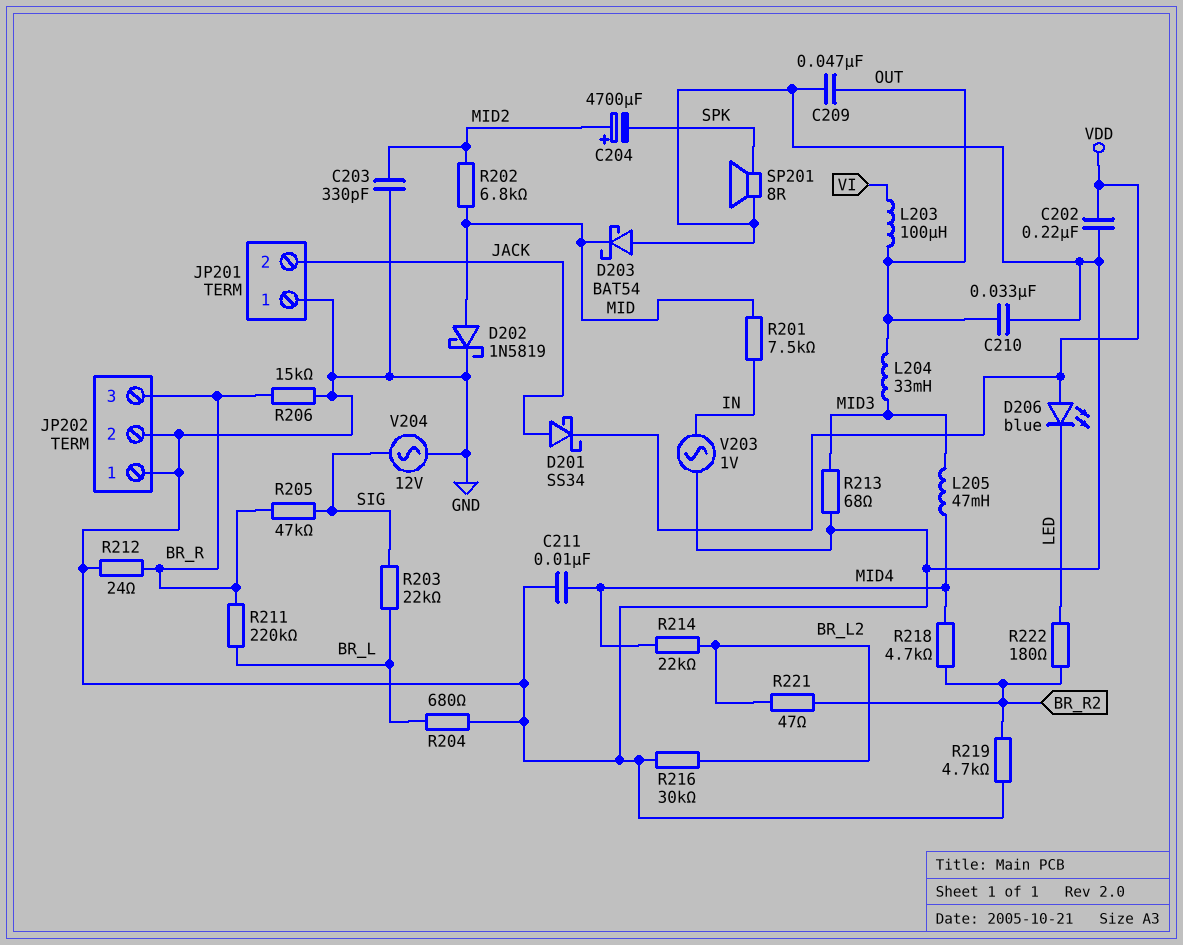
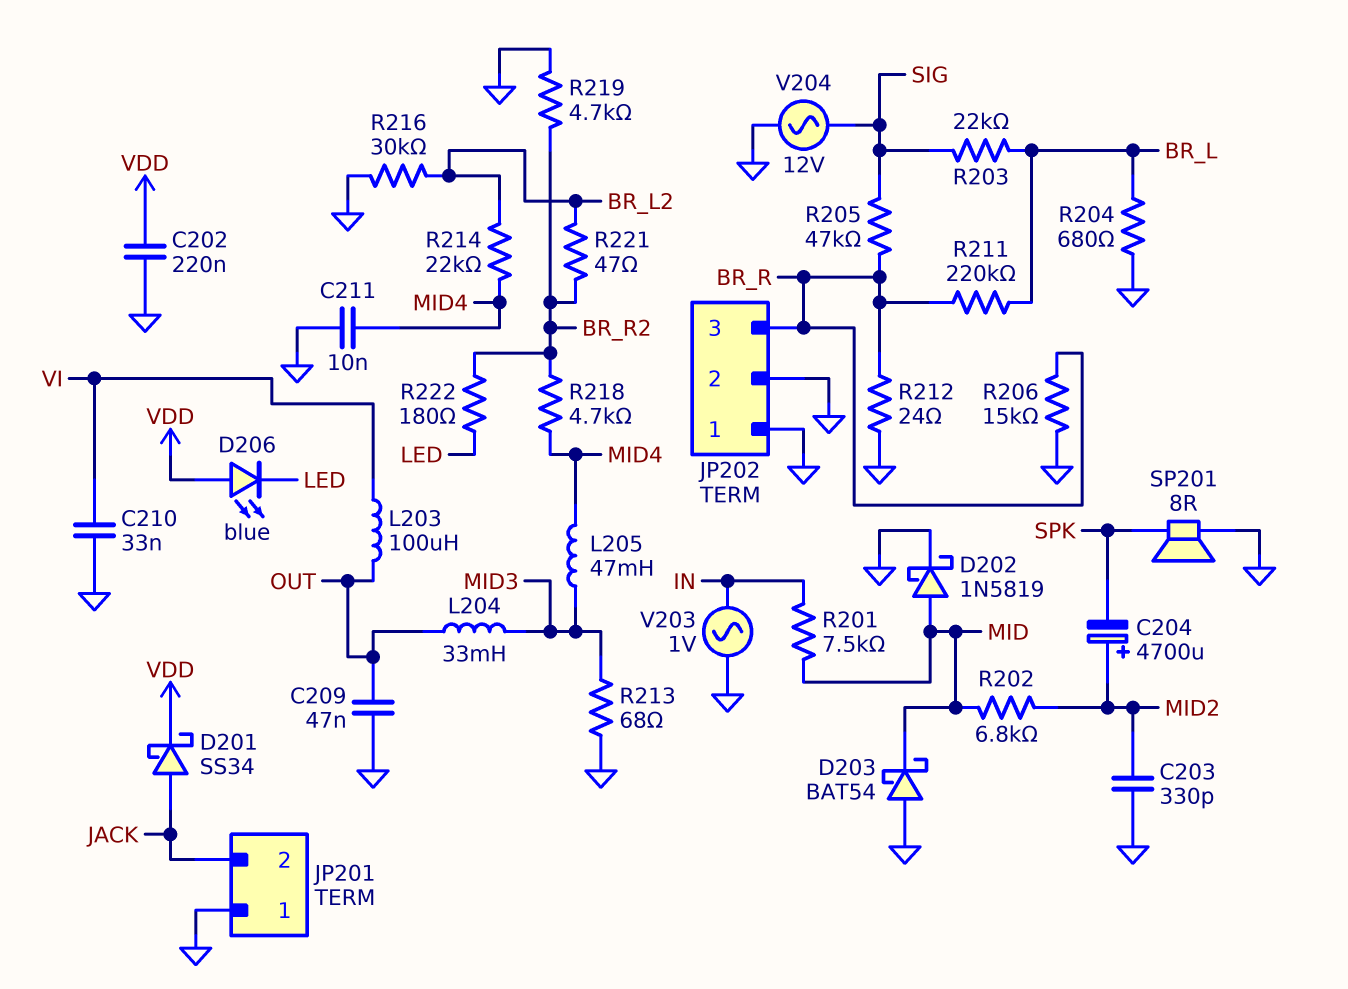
C210: 33nF (GND, OUT) -> 33nF (GND, VI)

